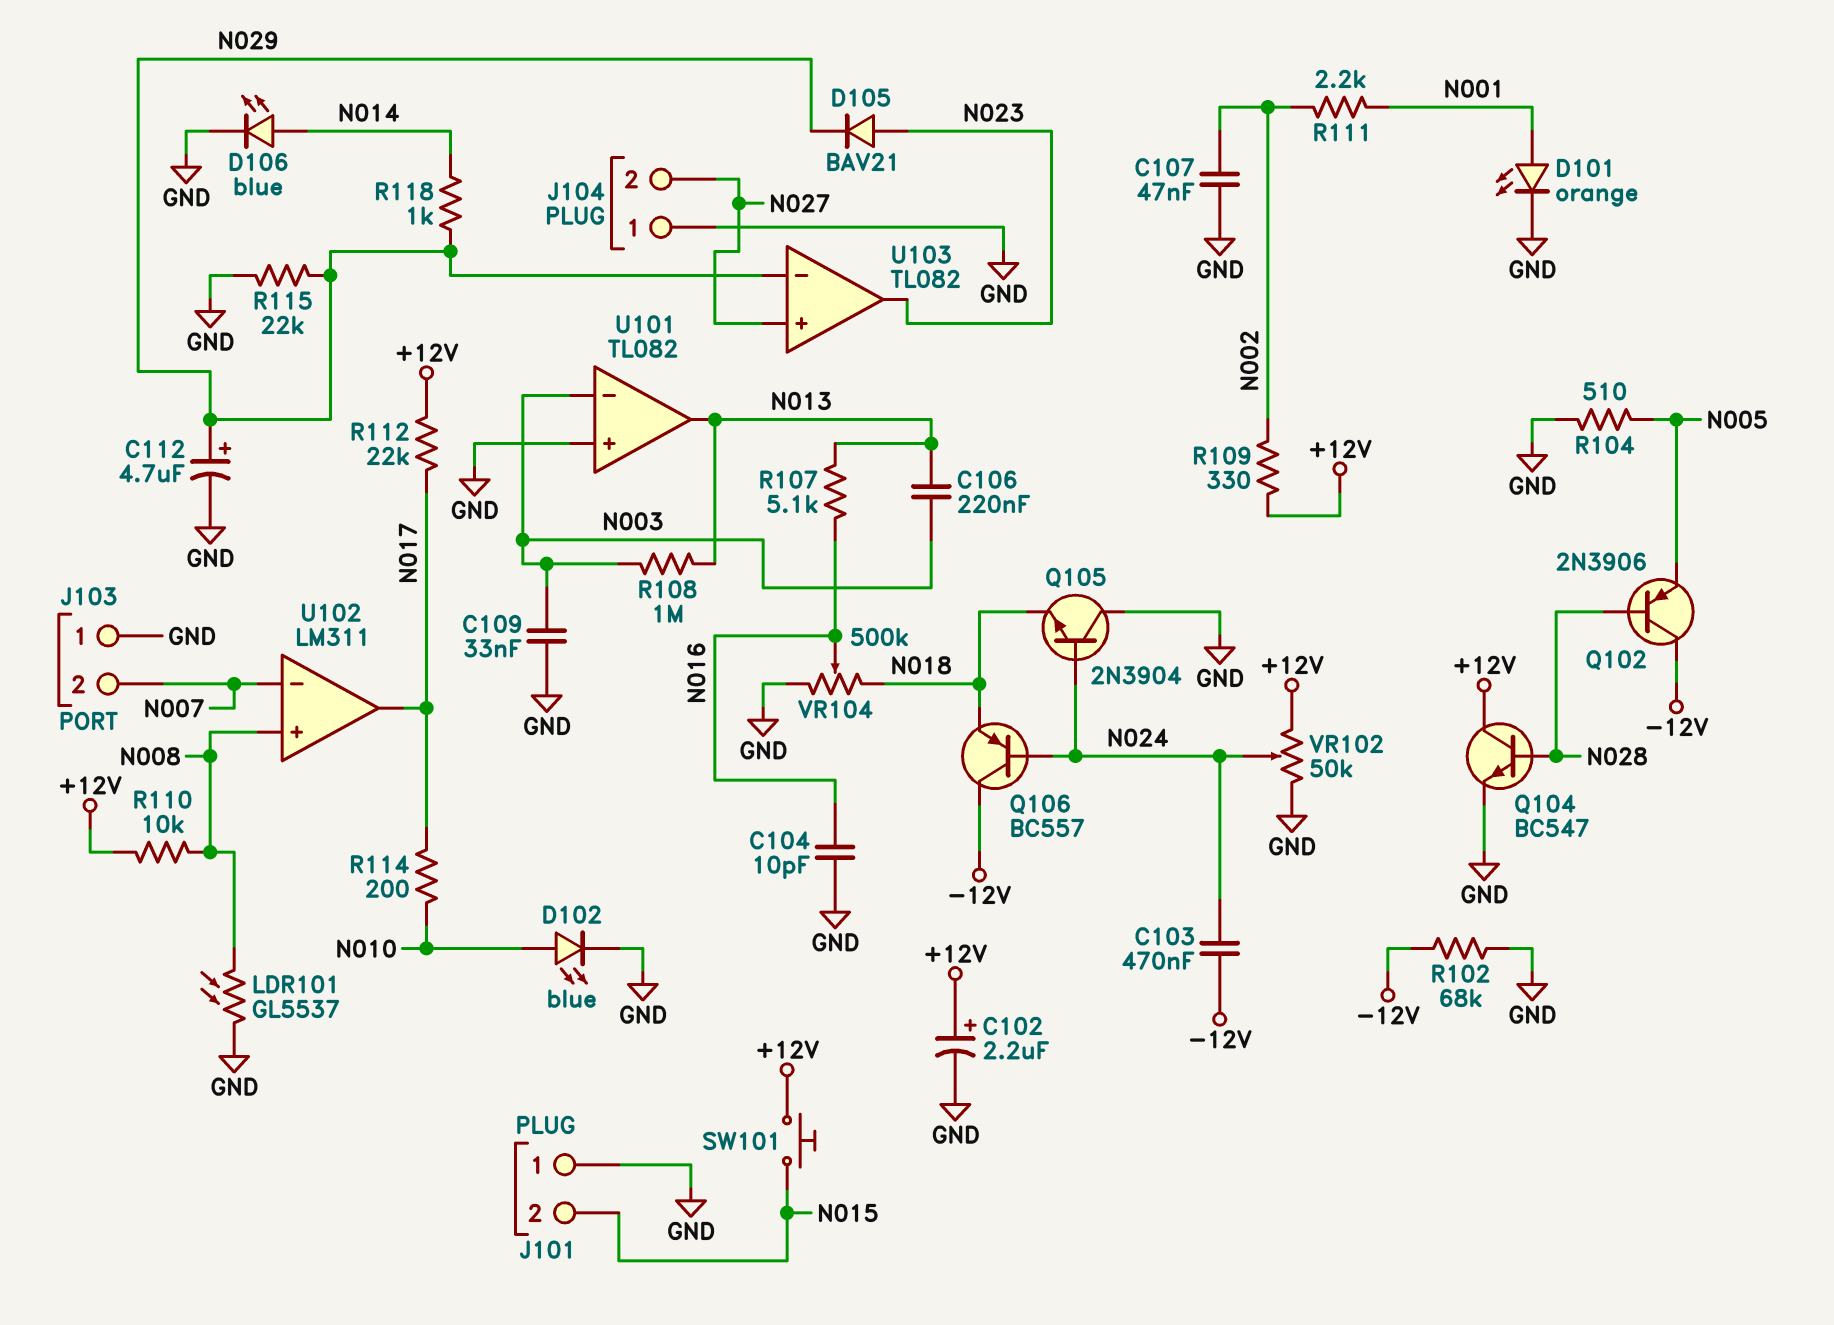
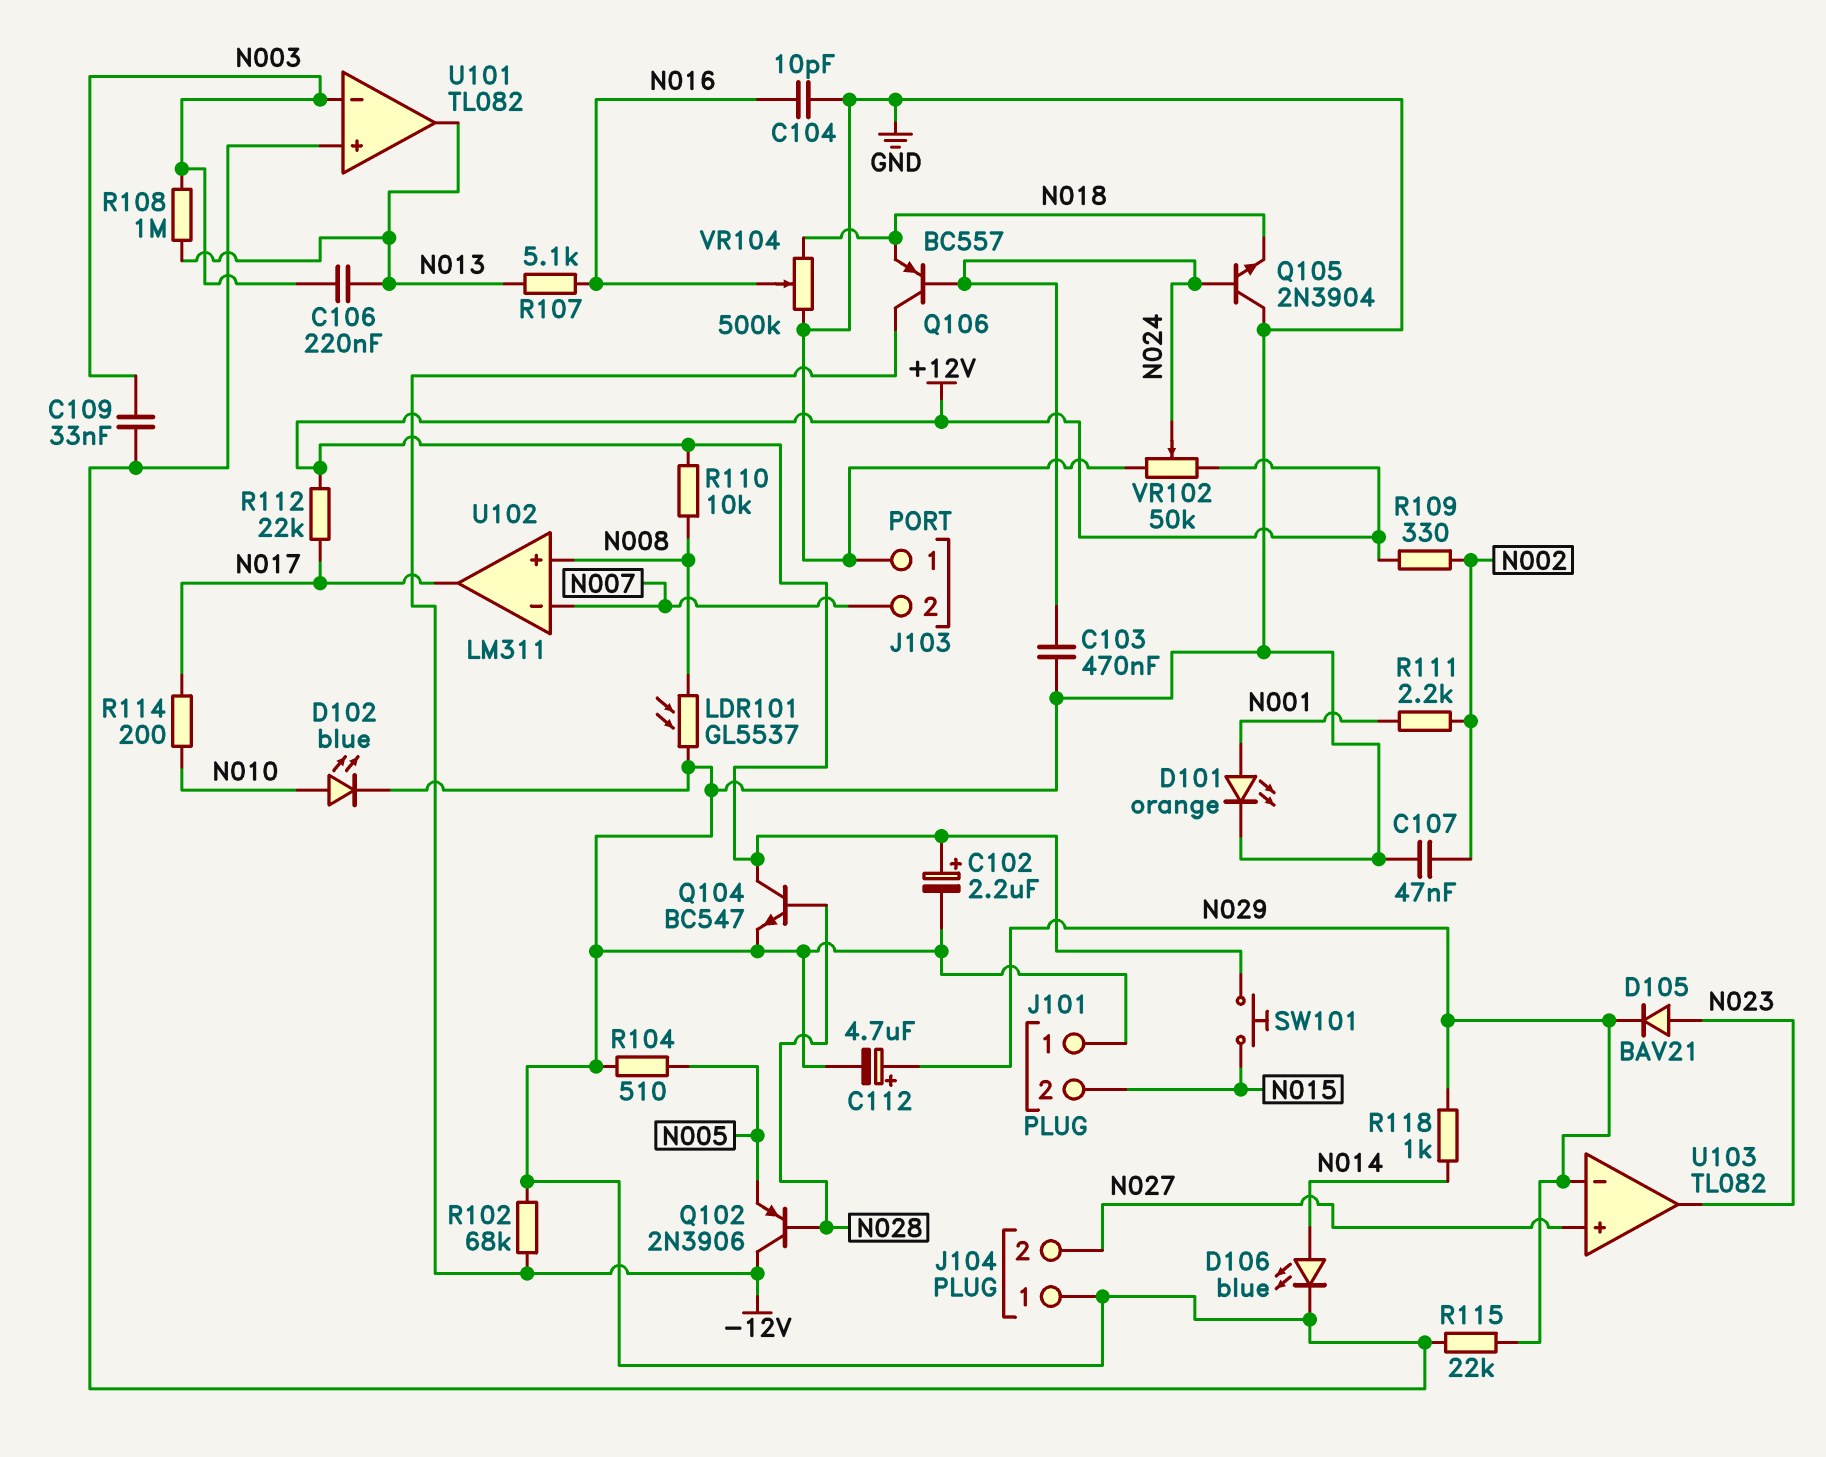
C103: 470nF (-12V, N024) -> 470nF (GND, N024)

